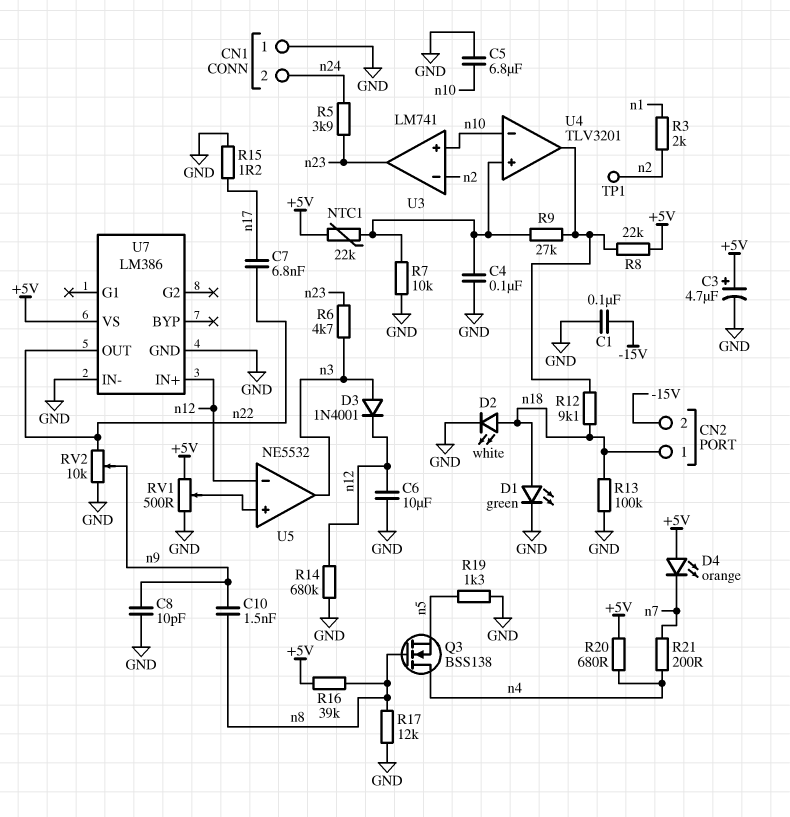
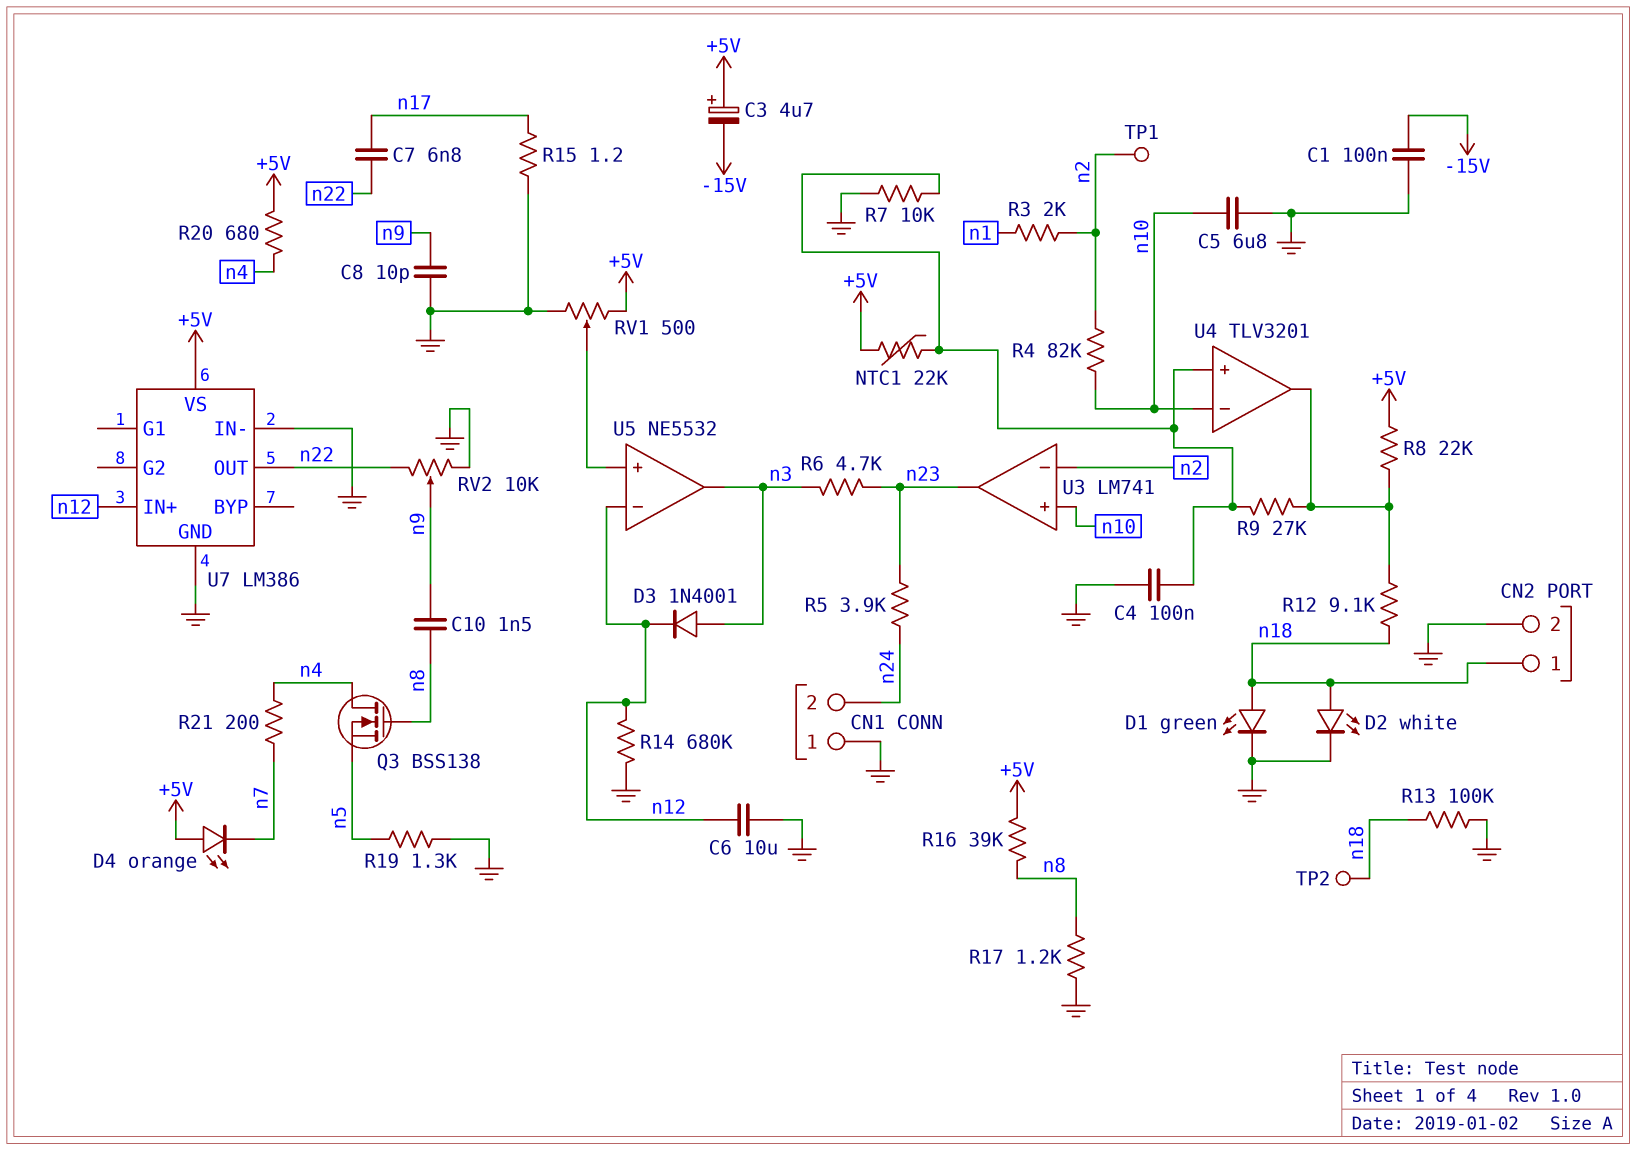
C3: 4.7uF (plus +5V, minus GND) -> 4.7uF (plus +5V, minus -15V)
CN2 pin 2: -15V -> GND
R4: none -> 82k (n2, n10)
R17: 12k (GND, n8) -> 1.2k (GND, n8)
TP2: none -> test point (n18)

